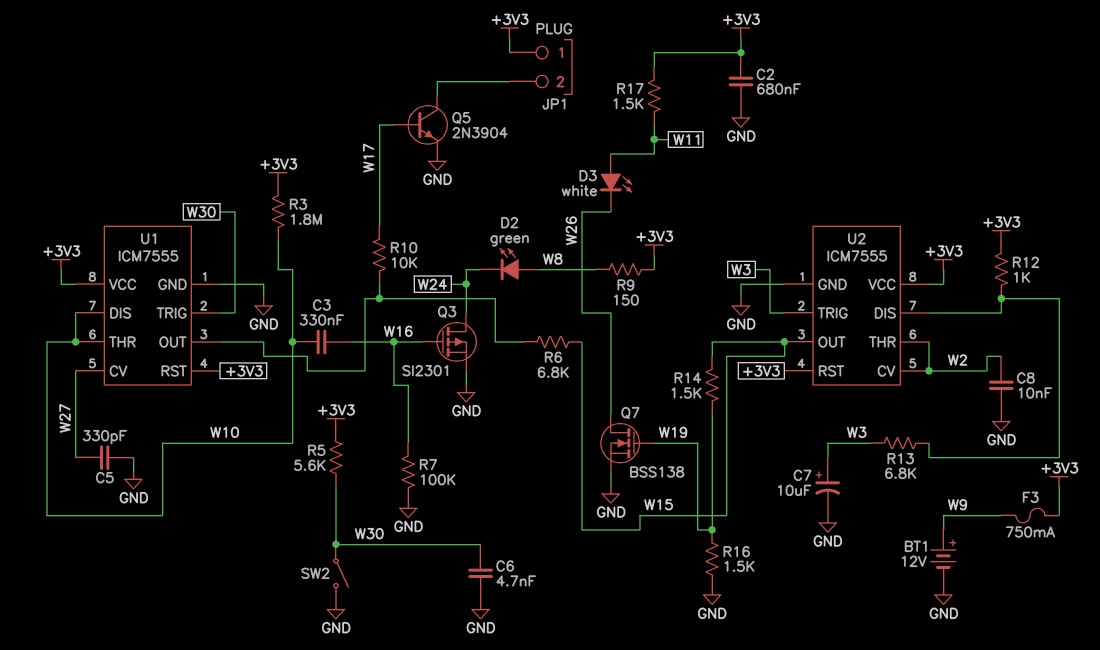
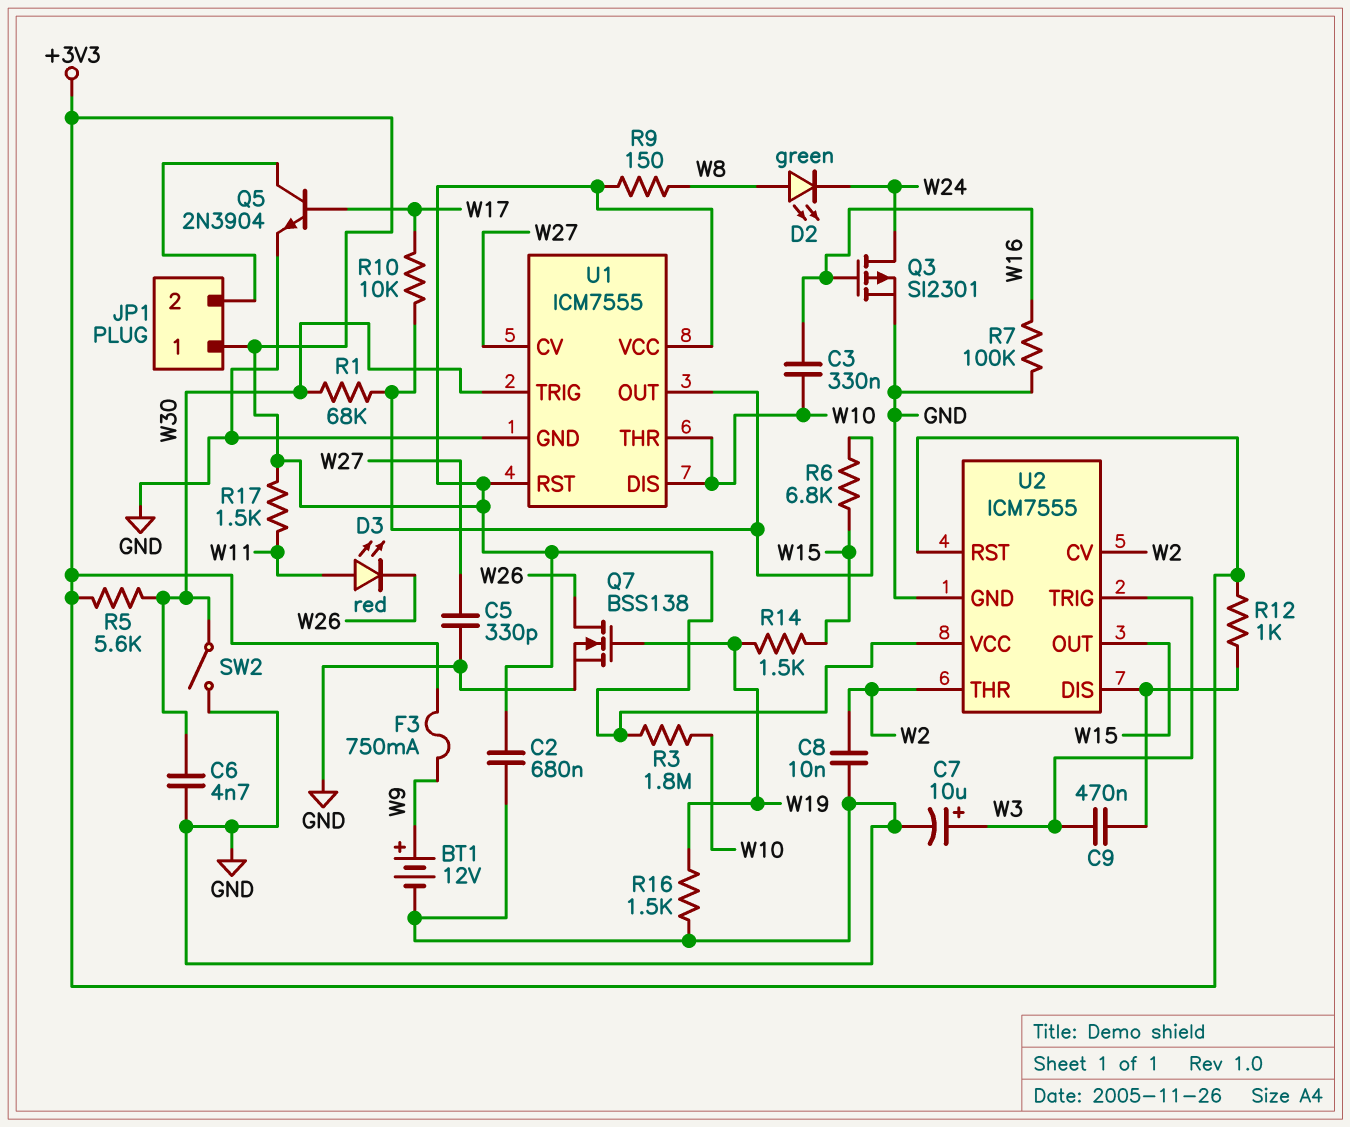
C9: none -> 470nF (U2/DIS, W3)
D3: LED white (A W11, K W26) -> LED red (A W11, K W26)
R1: none -> 68k (U1/OUT, W30)
R13: 6.8k (U2/DIS, W3) -> none

